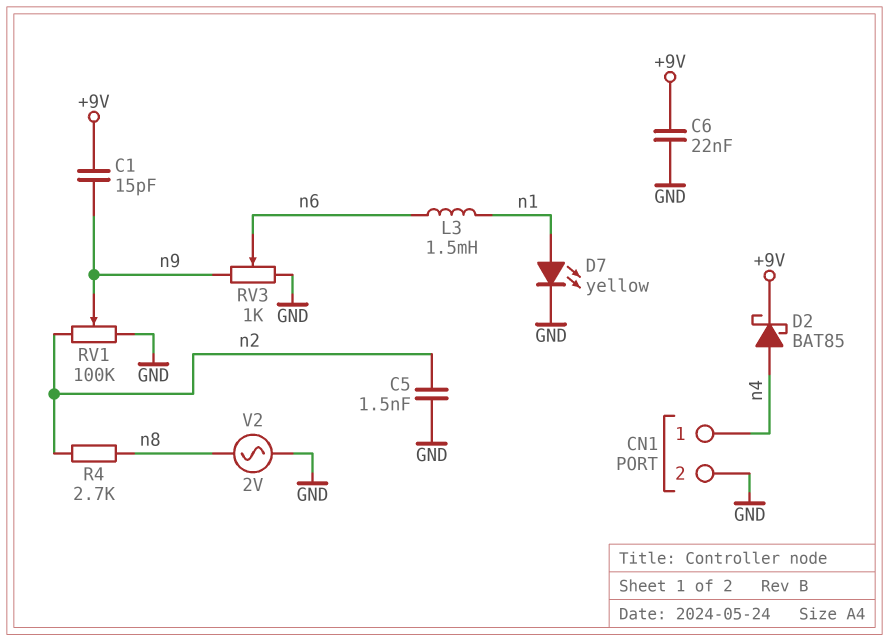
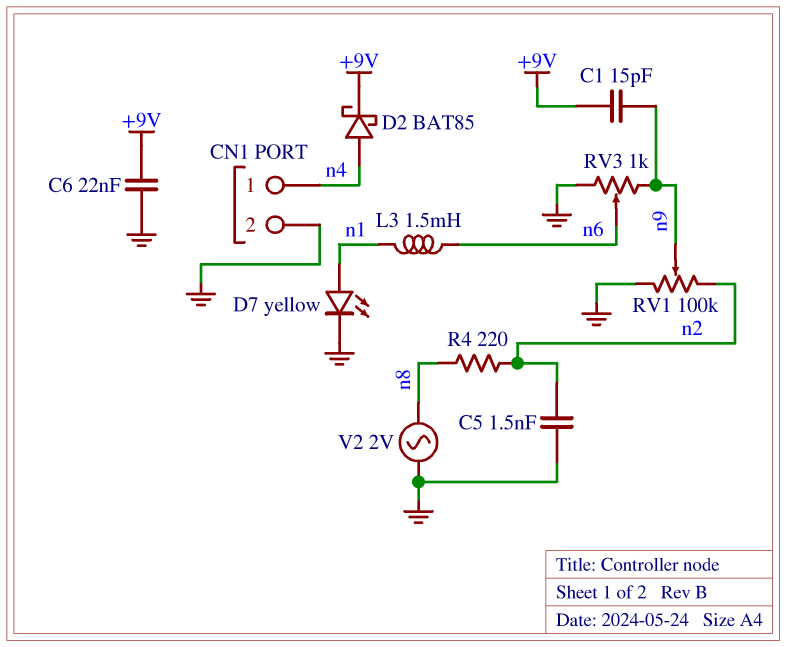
R4: 2.7k (n2, n8) -> 220 (n2, n8)

